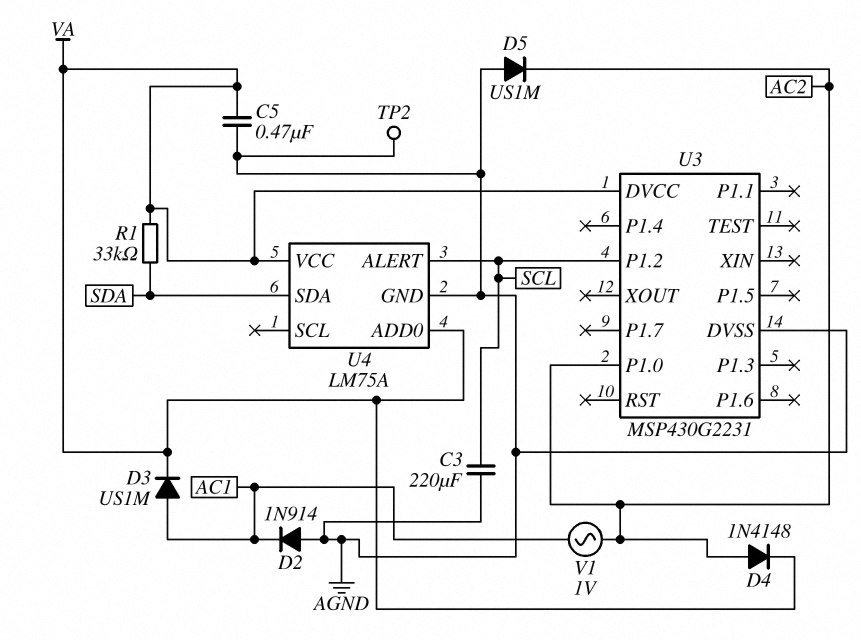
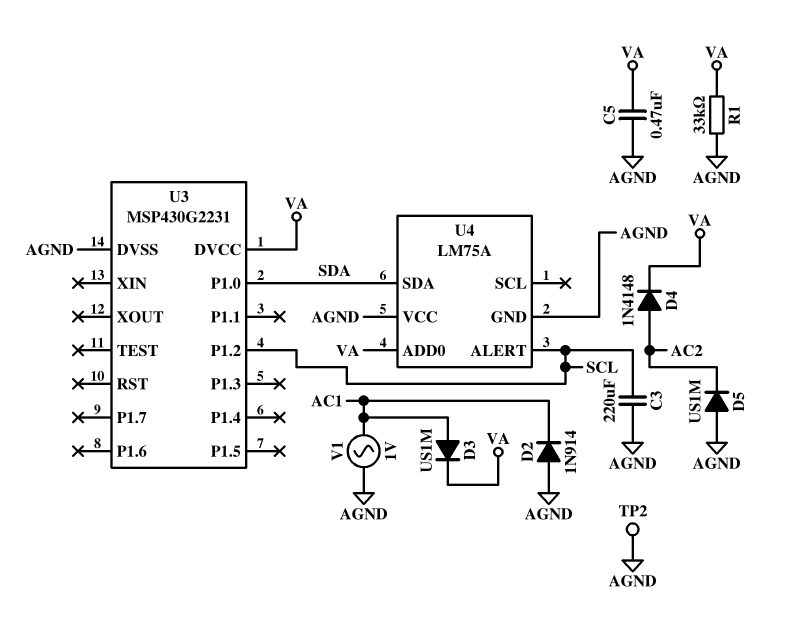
R1: 33k (SDA, VA) -> 33k (AGND, VA)
U3 pin P1.0: AC2 -> SDA
U4 pin VCC: VA -> AGND
V1: AC 1V (AC1, AC2) -> AC 1V (AC1, AGND)

